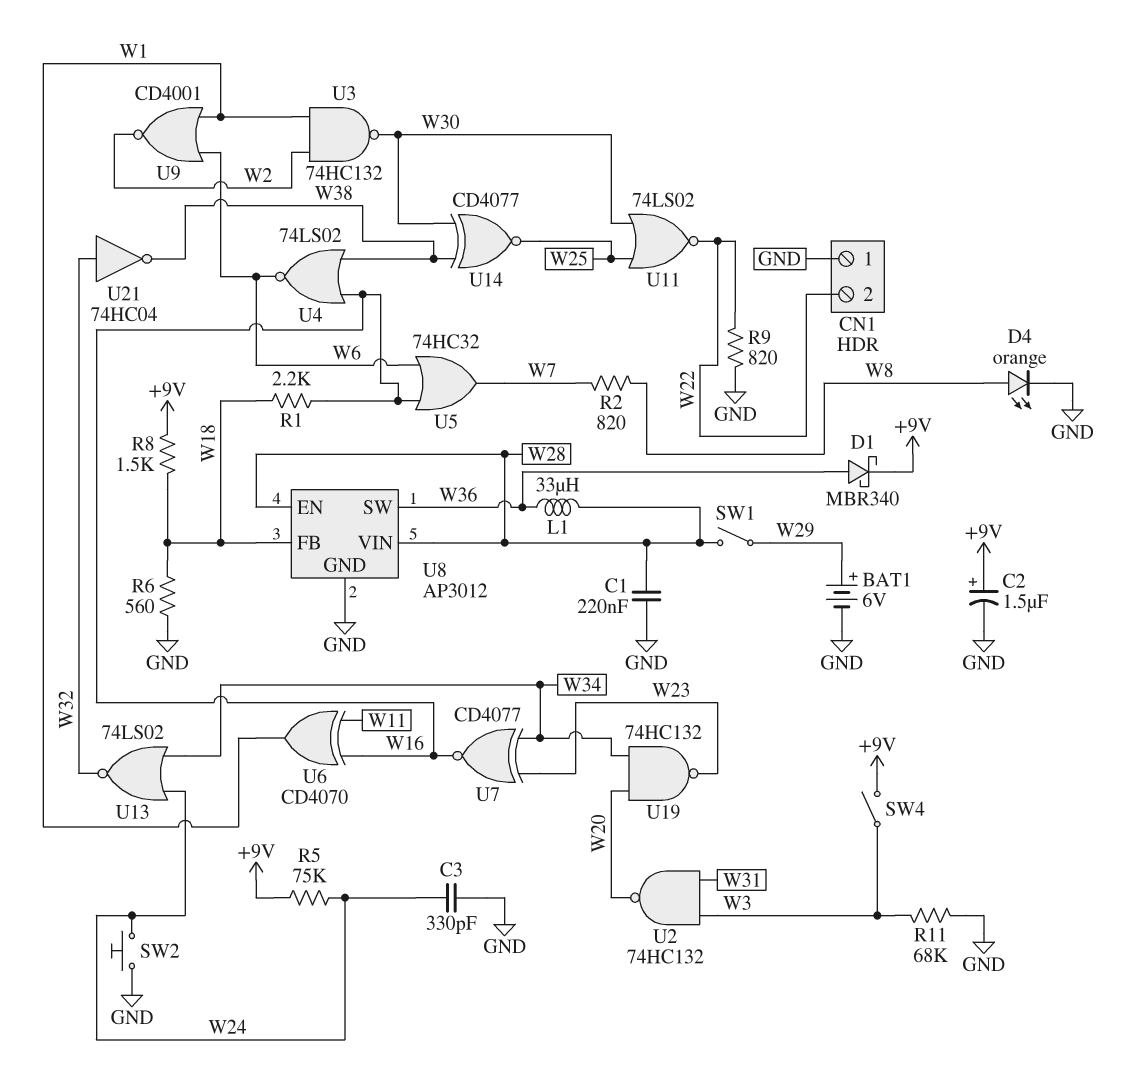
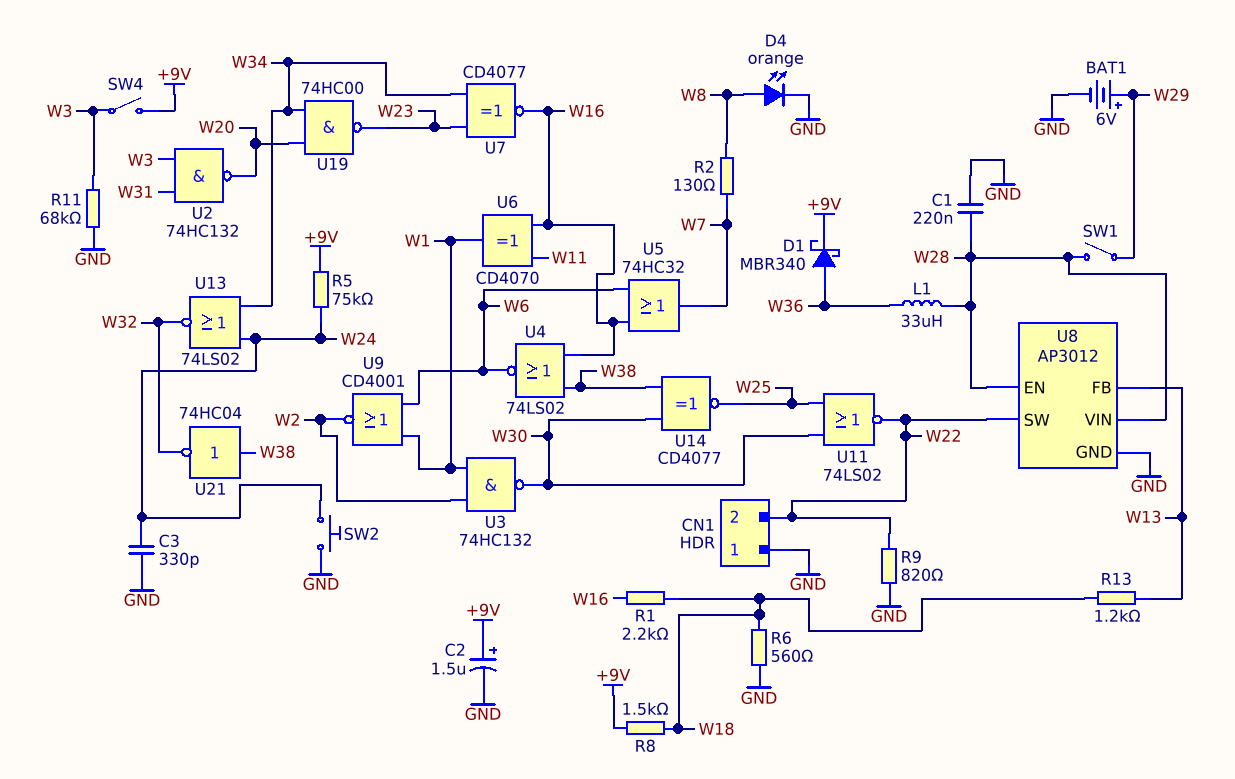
R2: 820 (W7, W8) -> 130 (W7, W8)
R13: none -> 1.2k (W13, W18)
U8 pin FB: W18 -> W13
U8 pin SW: W36 -> W22
U19: NAND 74HC132 (in W20, in W34, out W23) -> NAND 74HC00 (in W20, in W34, out W23)
U21: NOT 74HC04 (in W32, out W38) -> NOT 74HC04 (in W38, out W32)

